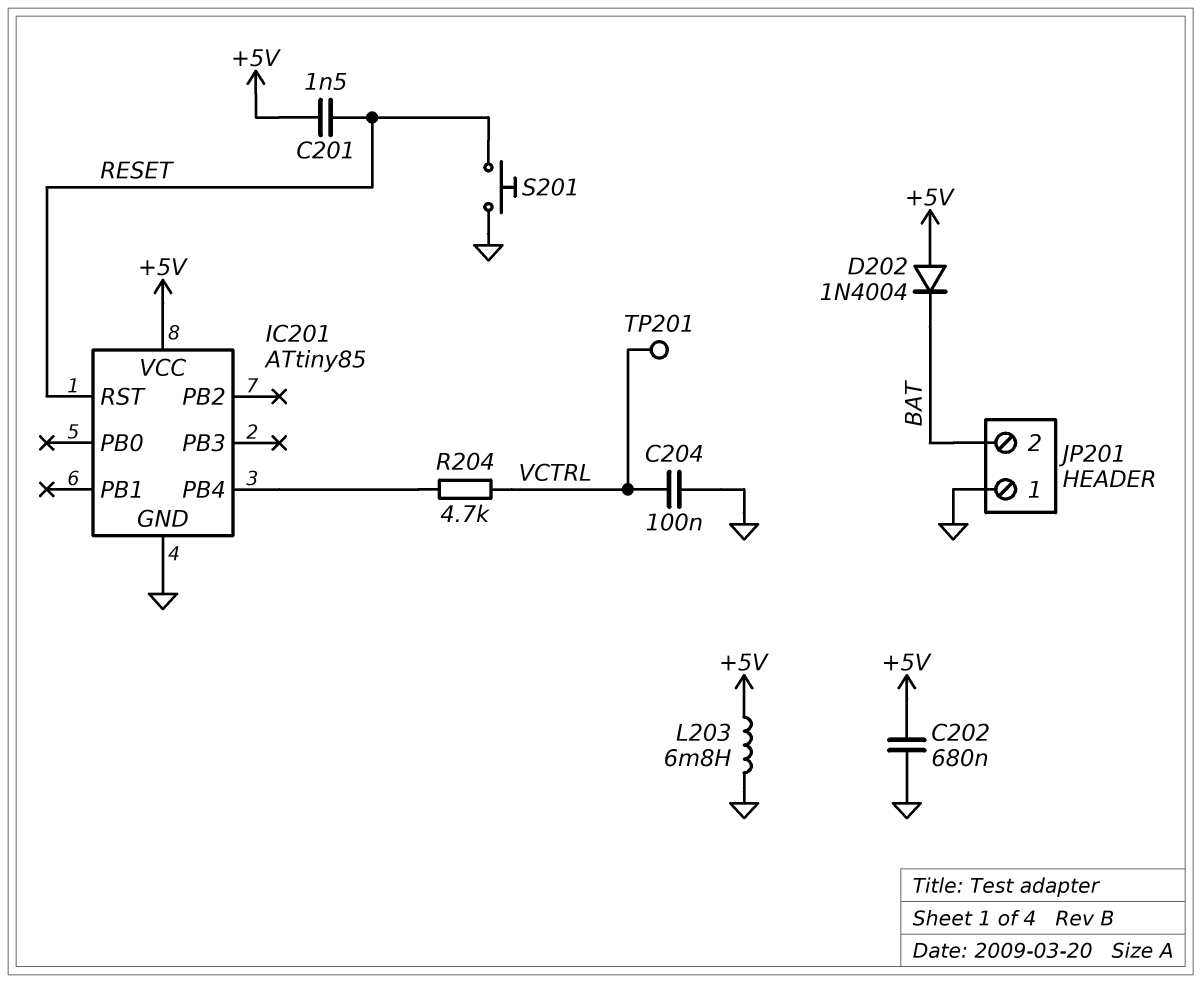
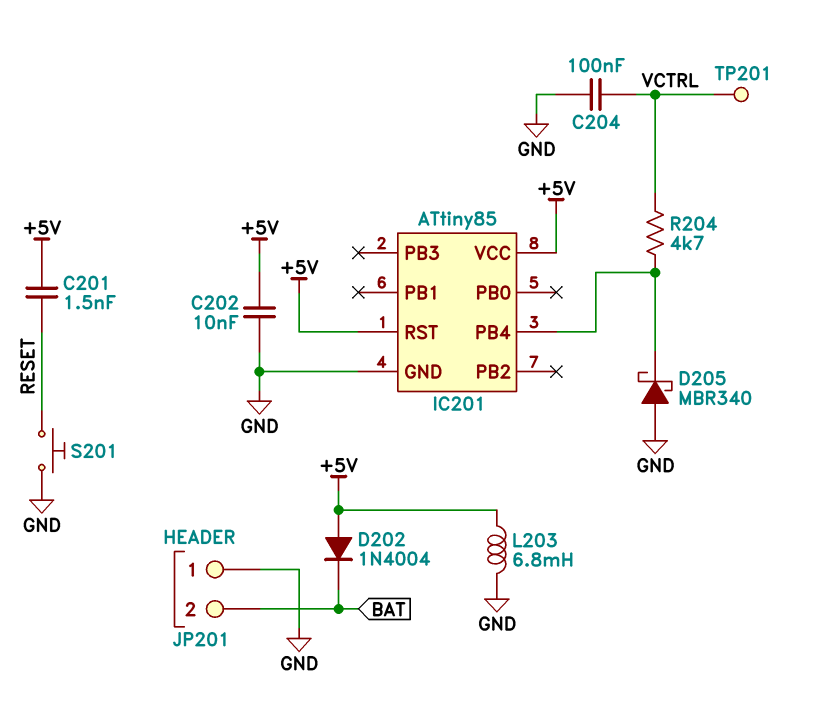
C202: 680nF (+5V, GND) -> 10nF (+5V, GND)
D205: none -> schottky MBR340 (A GND, K IC201/PB4)
IC201 pin RST: RESET -> +5V

